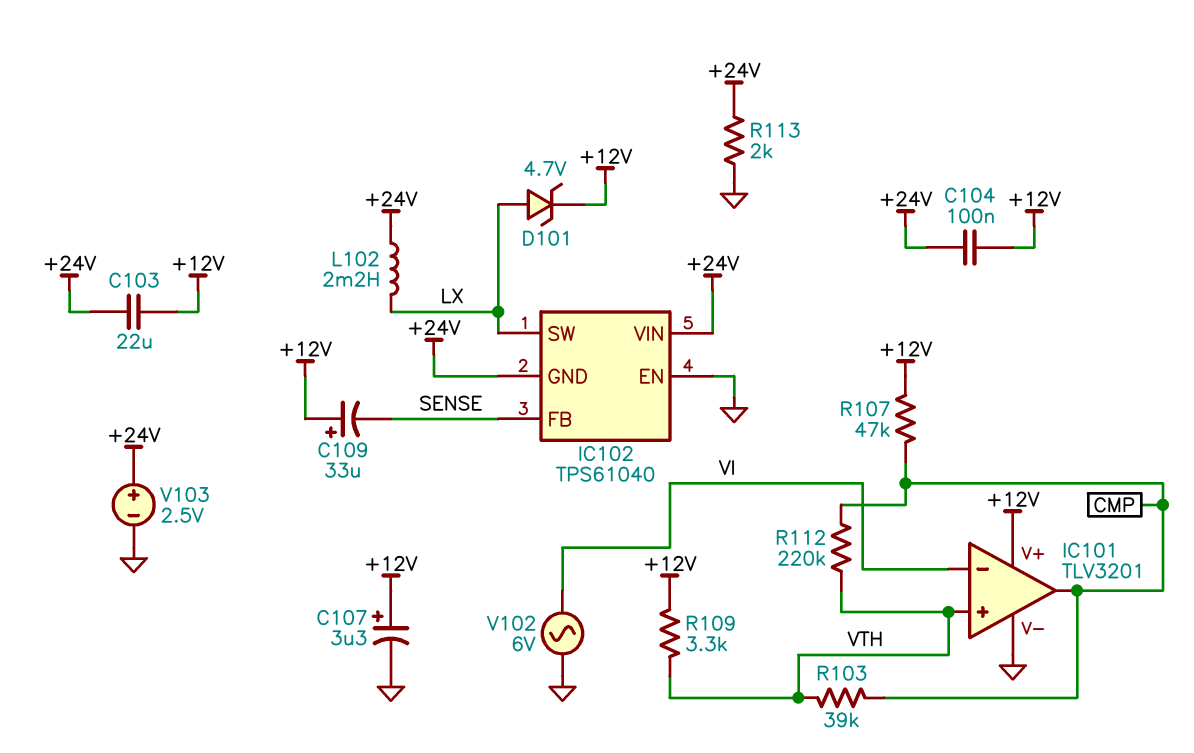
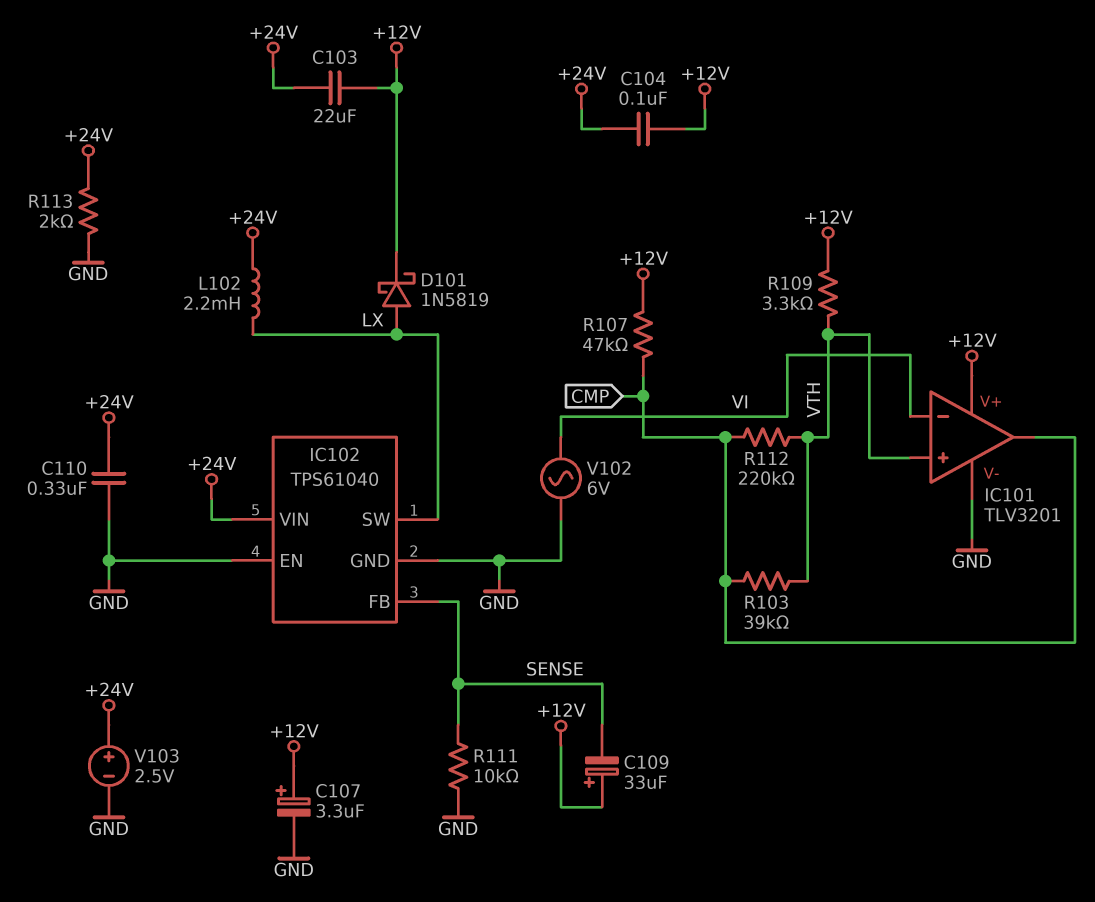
C110: none -> 330nF (+24V, GND)
D101: zener 4.7V (A LX, K +12V) -> schottky 1N5819 (A LX, K +12V)
IC102 pin GND: +24V -> GND
R111: none -> 10k (GND, SENSE)

